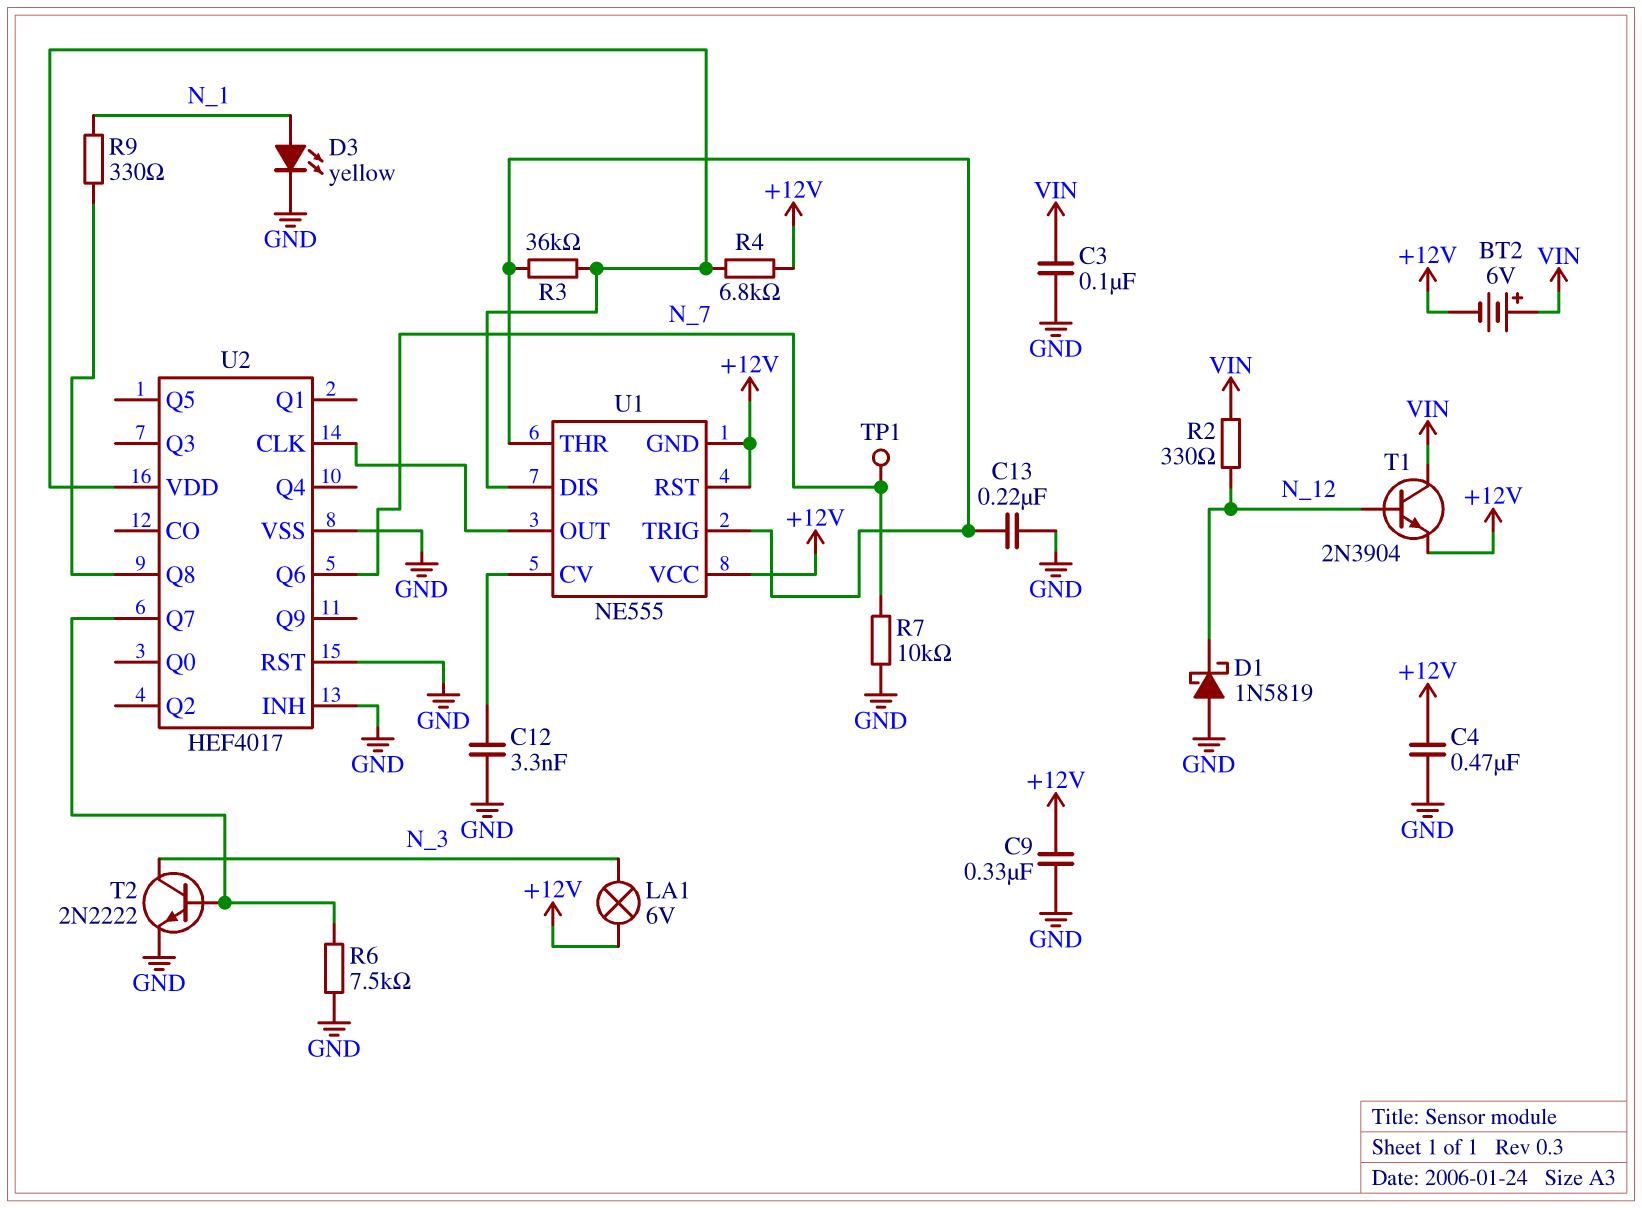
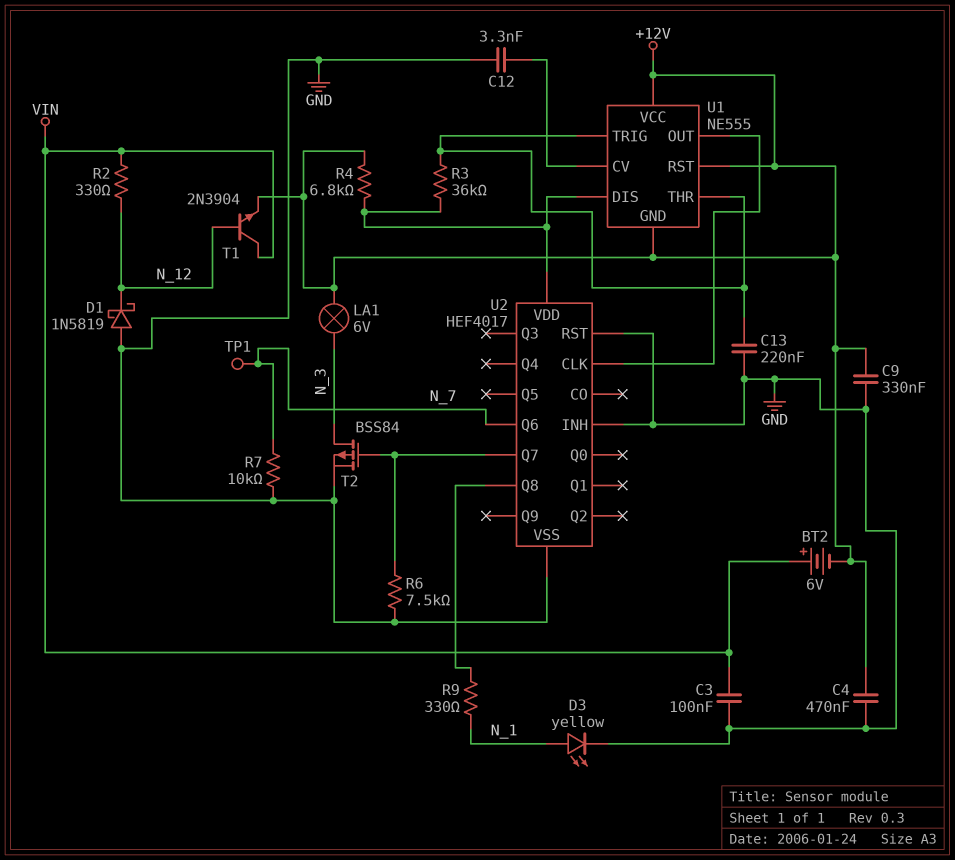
T2: NPN 2N2222 (B U2/Q7, C N_3, E GND) -> PMOS BSS84 (G U2/Q7, D N_3, S GND)

